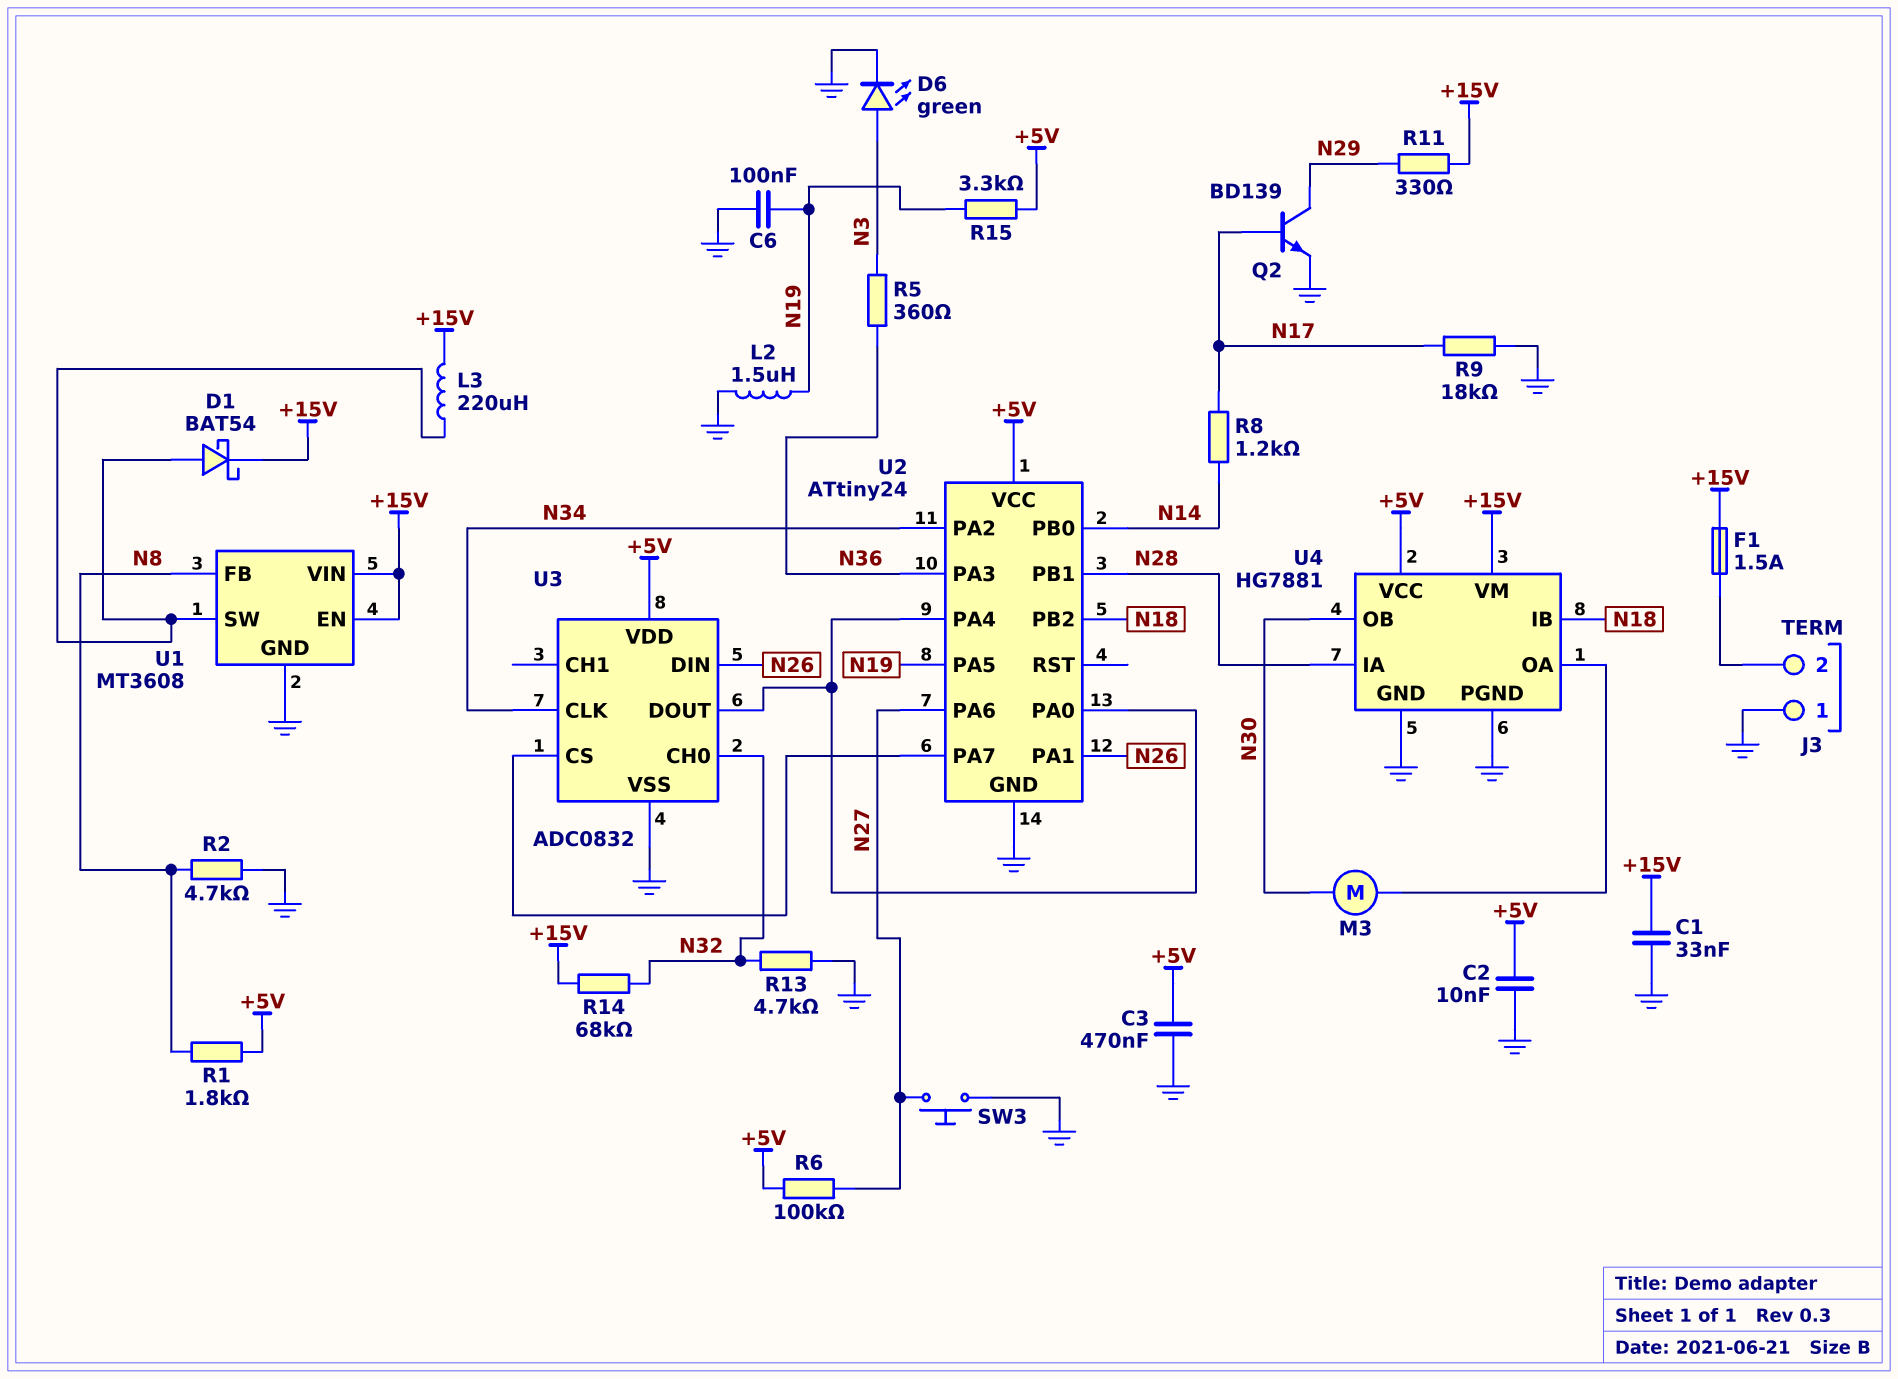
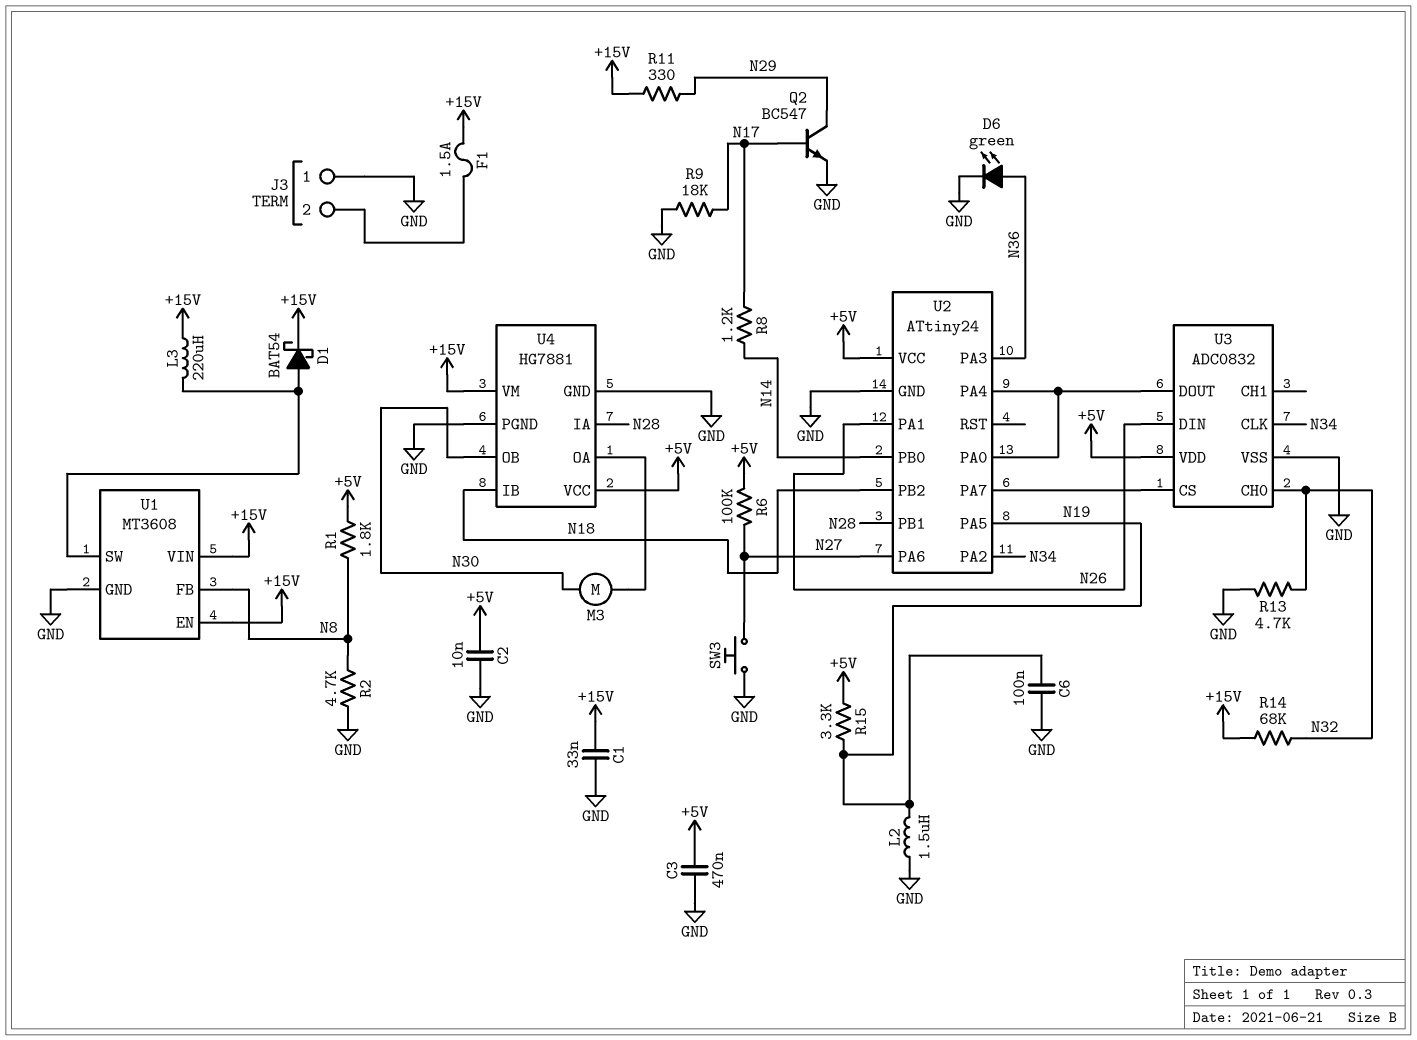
D6: LED green (A N3, K GND) -> LED green (A N36, K GND)
Q2: NPN BD139 (B N17, C N29, E GND) -> NPN BC547 (B N17, C N29, E GND)
R5: 360 (N3, N36) -> none

